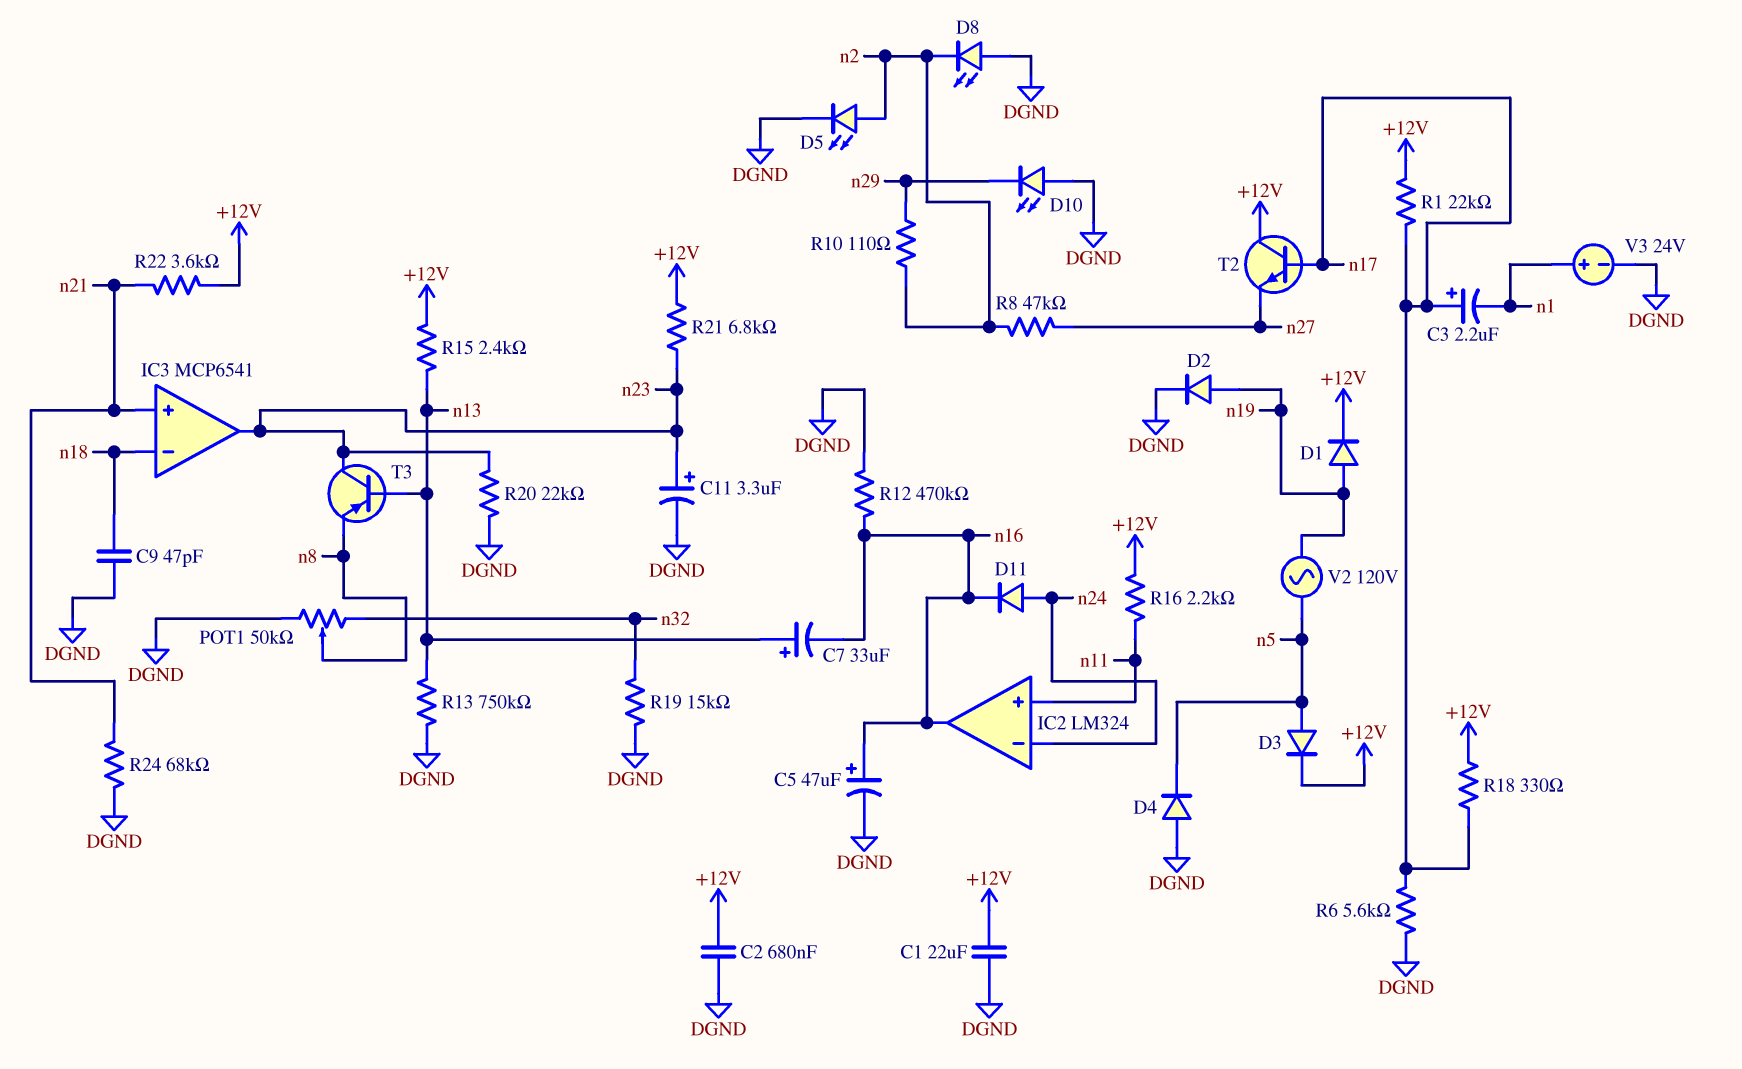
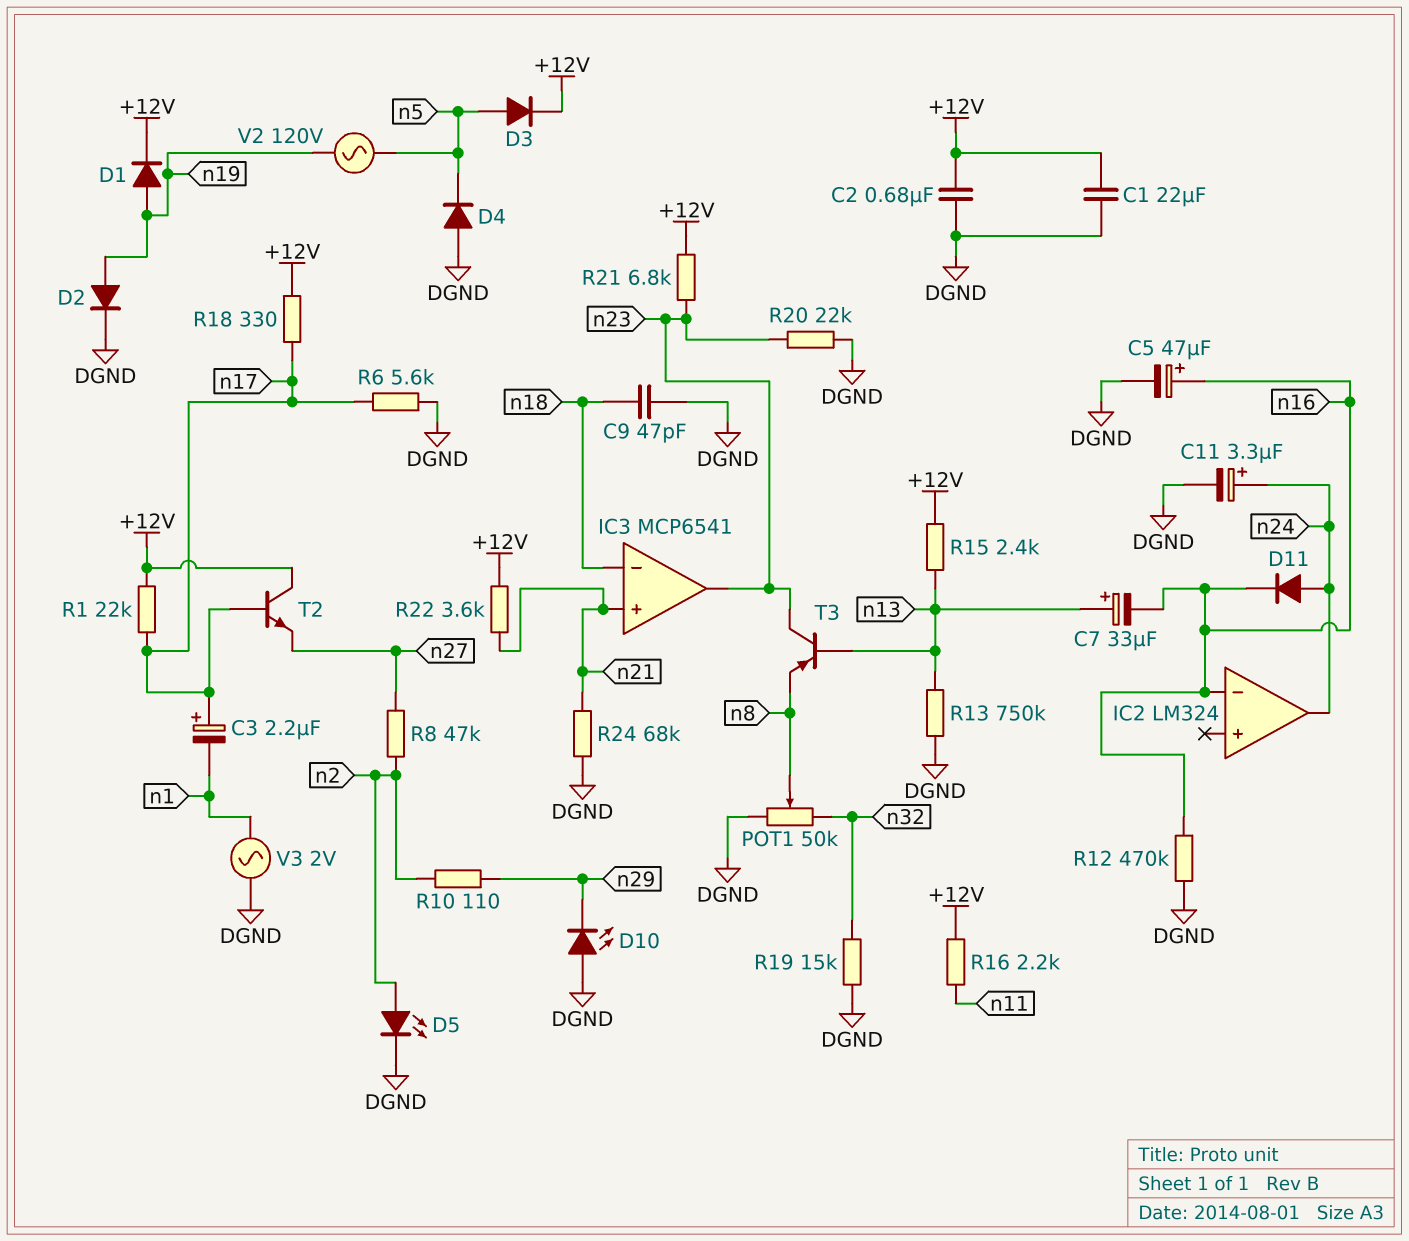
C11: 3.3uF (plus n23, minus DGND) -> 3.3uF (plus n24, minus DGND)
D8: LED (A DGND, K n2) -> none
IC2 pin in+: n11 -> none
IC2 pin in-: n24 -> n16
IC2 pin out: n16 -> n24
V3: 24V (plus n1, minus DGND) -> AC 2V (DGND, n1)

